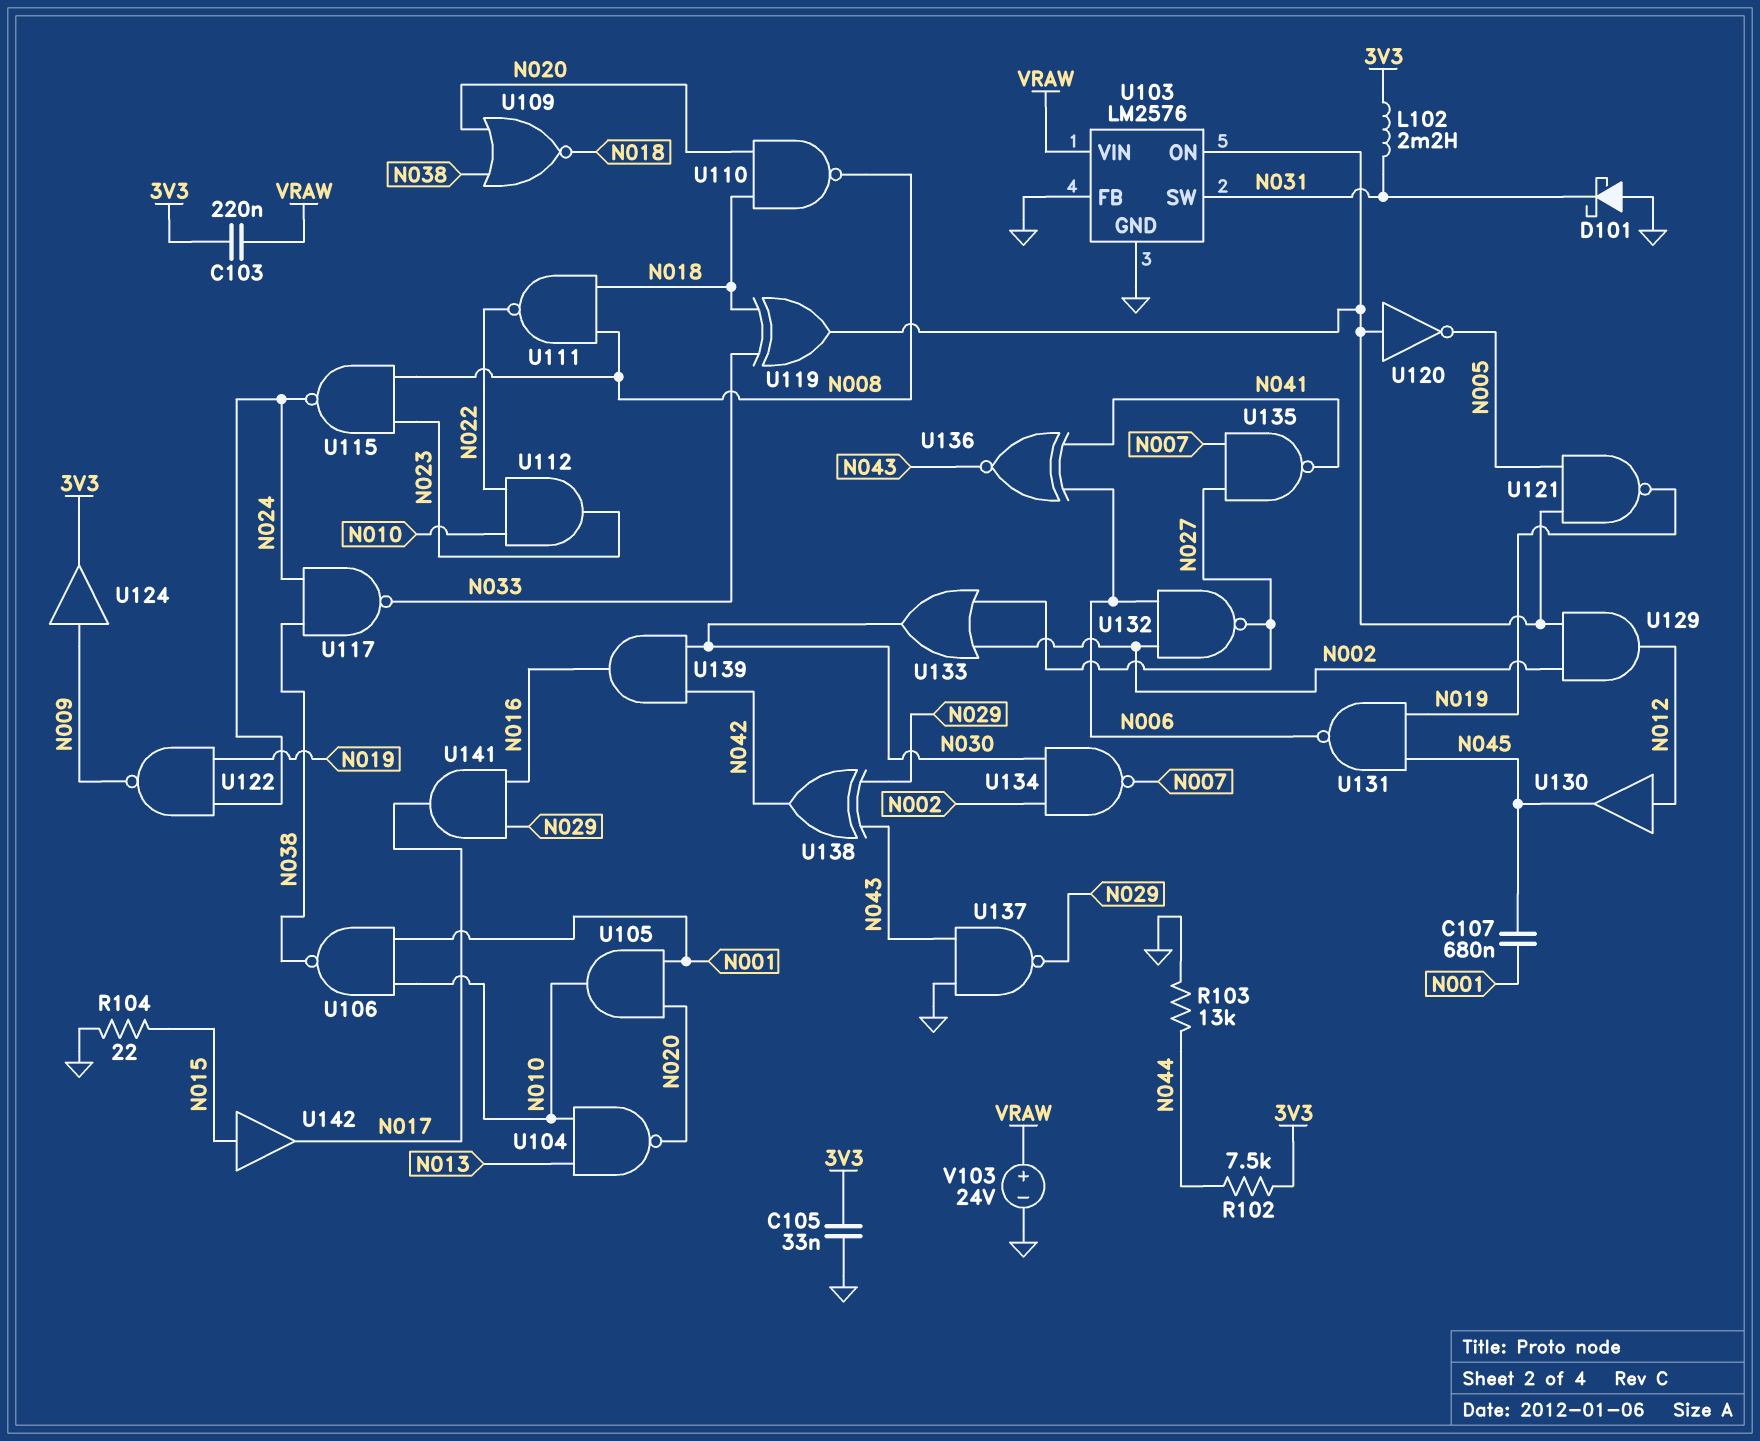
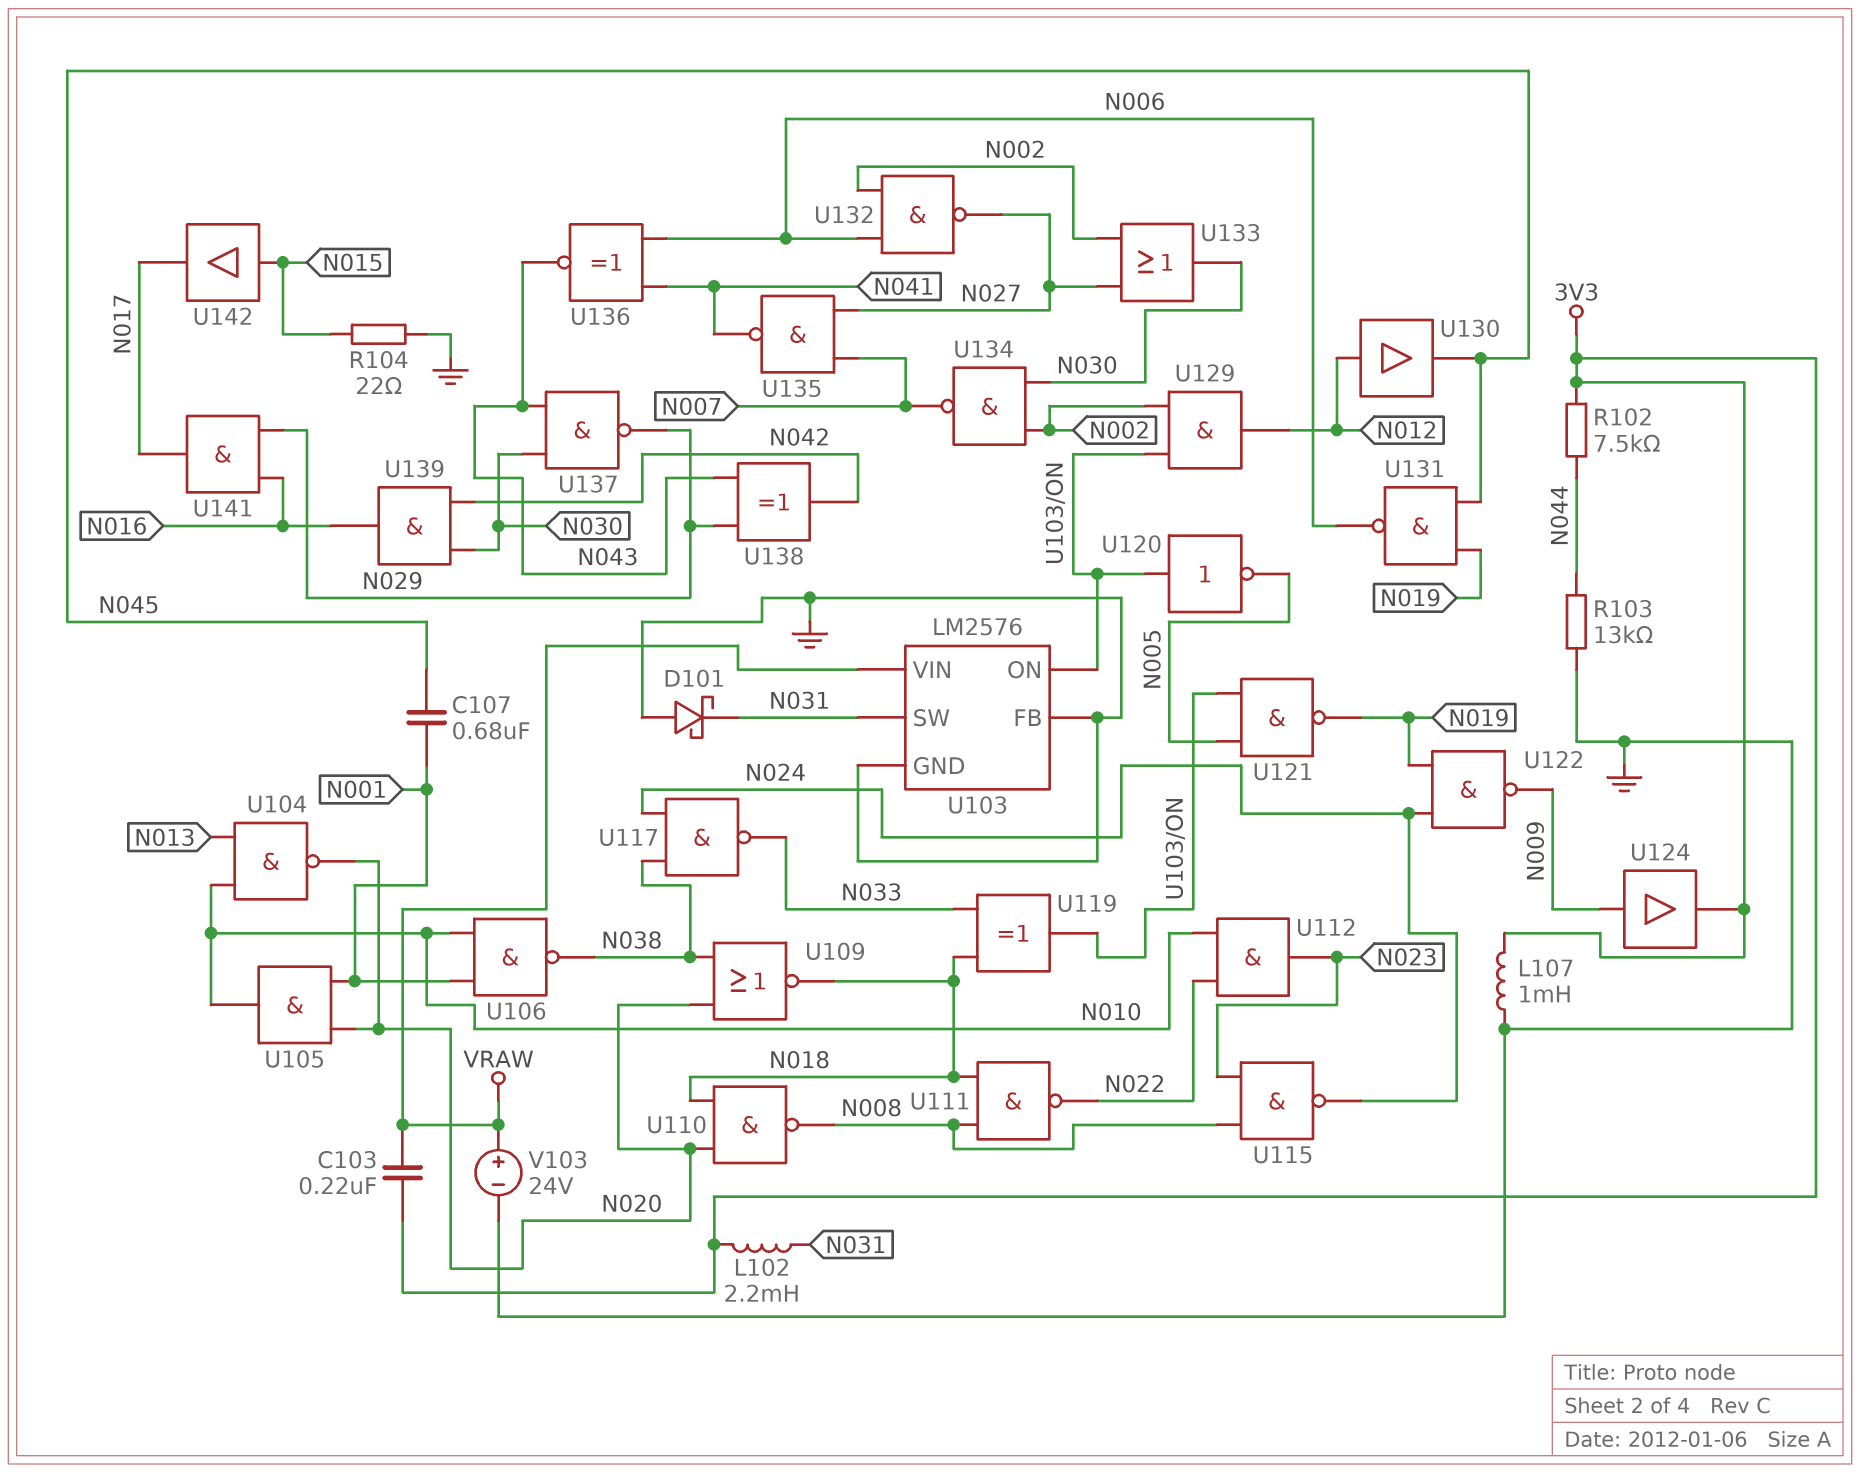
C105: 33nF (3V3, GND) -> none
L107: none -> 1mH (3V3, GND)
U137: NAND (in GND, in N043, out N029) -> NAND (in N030, in N043, out N029)

